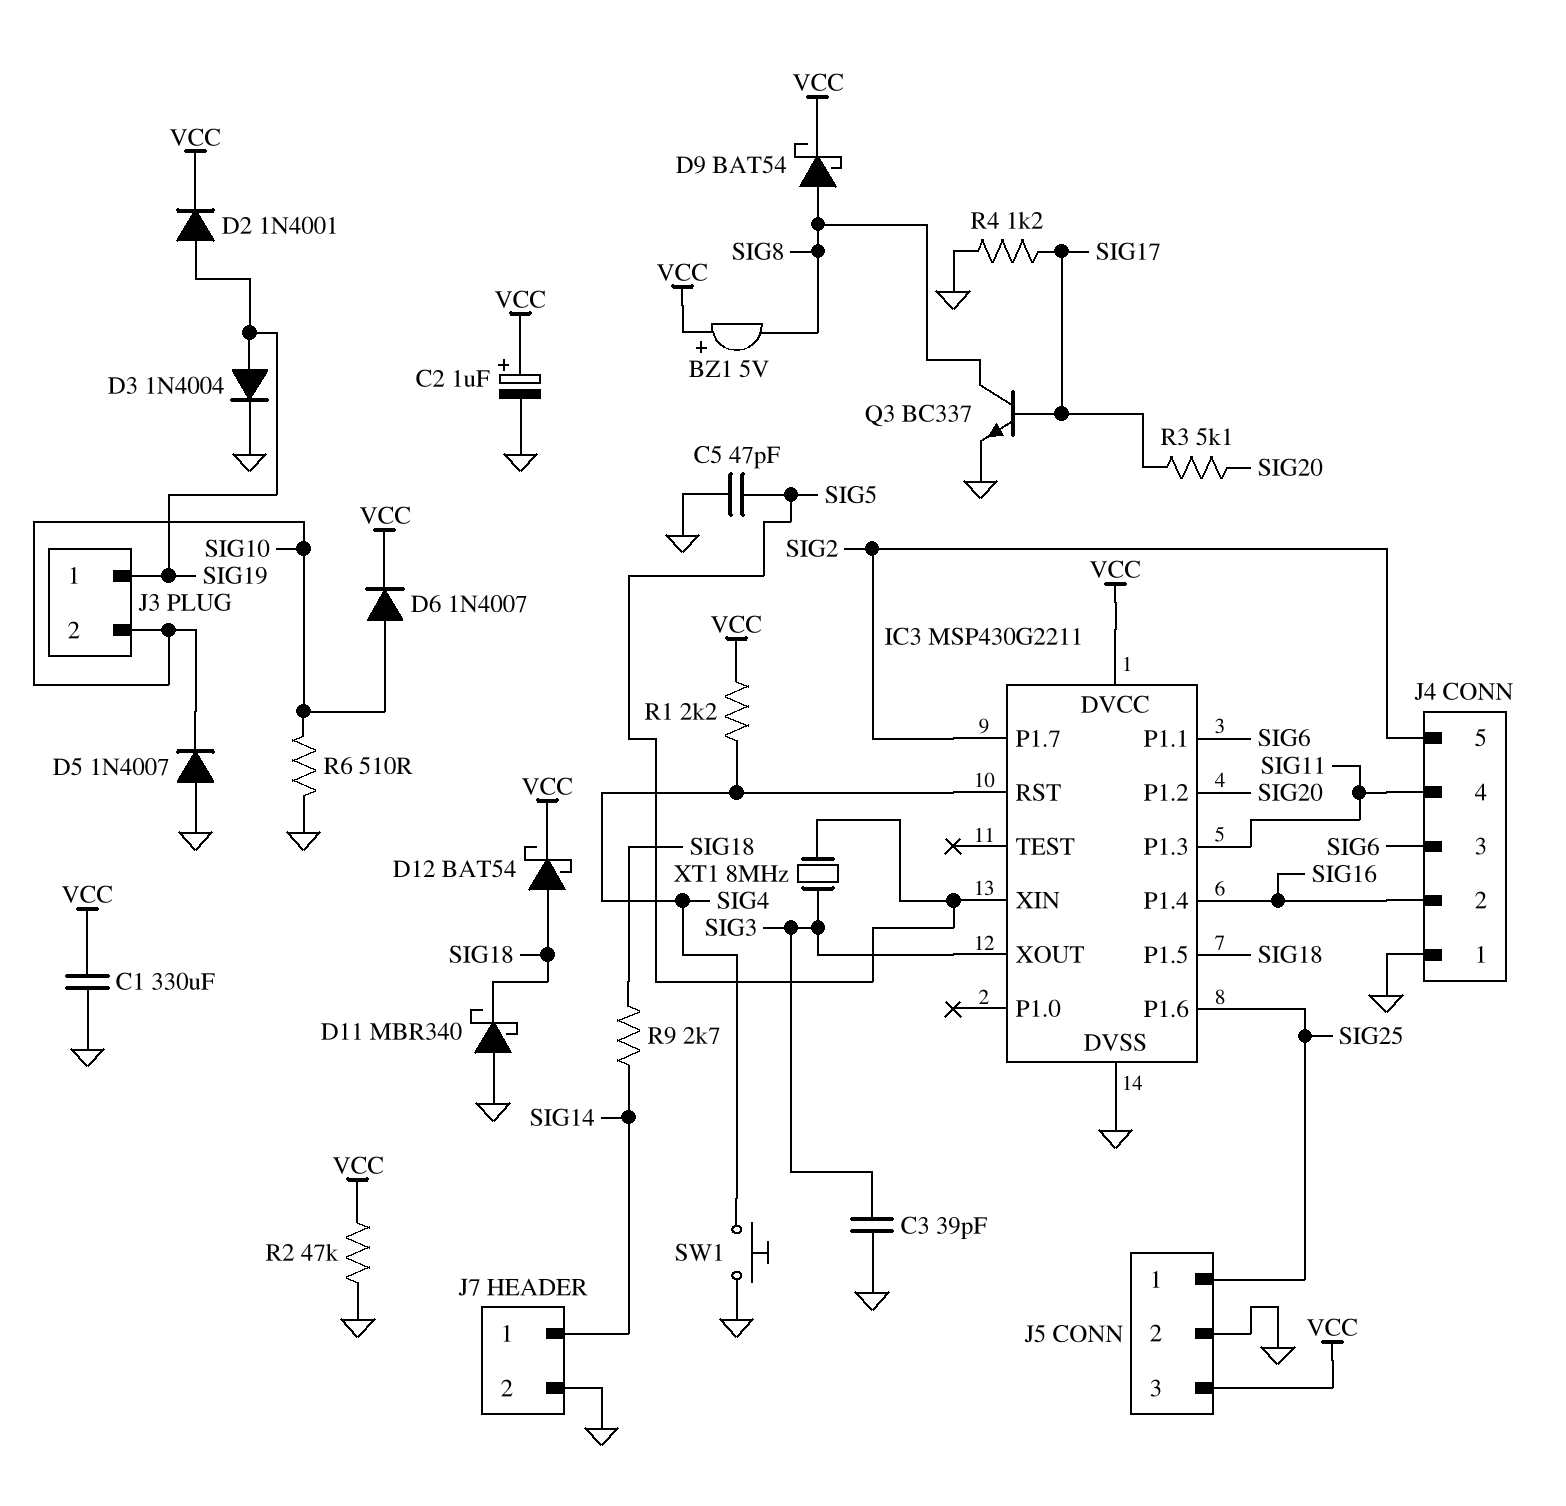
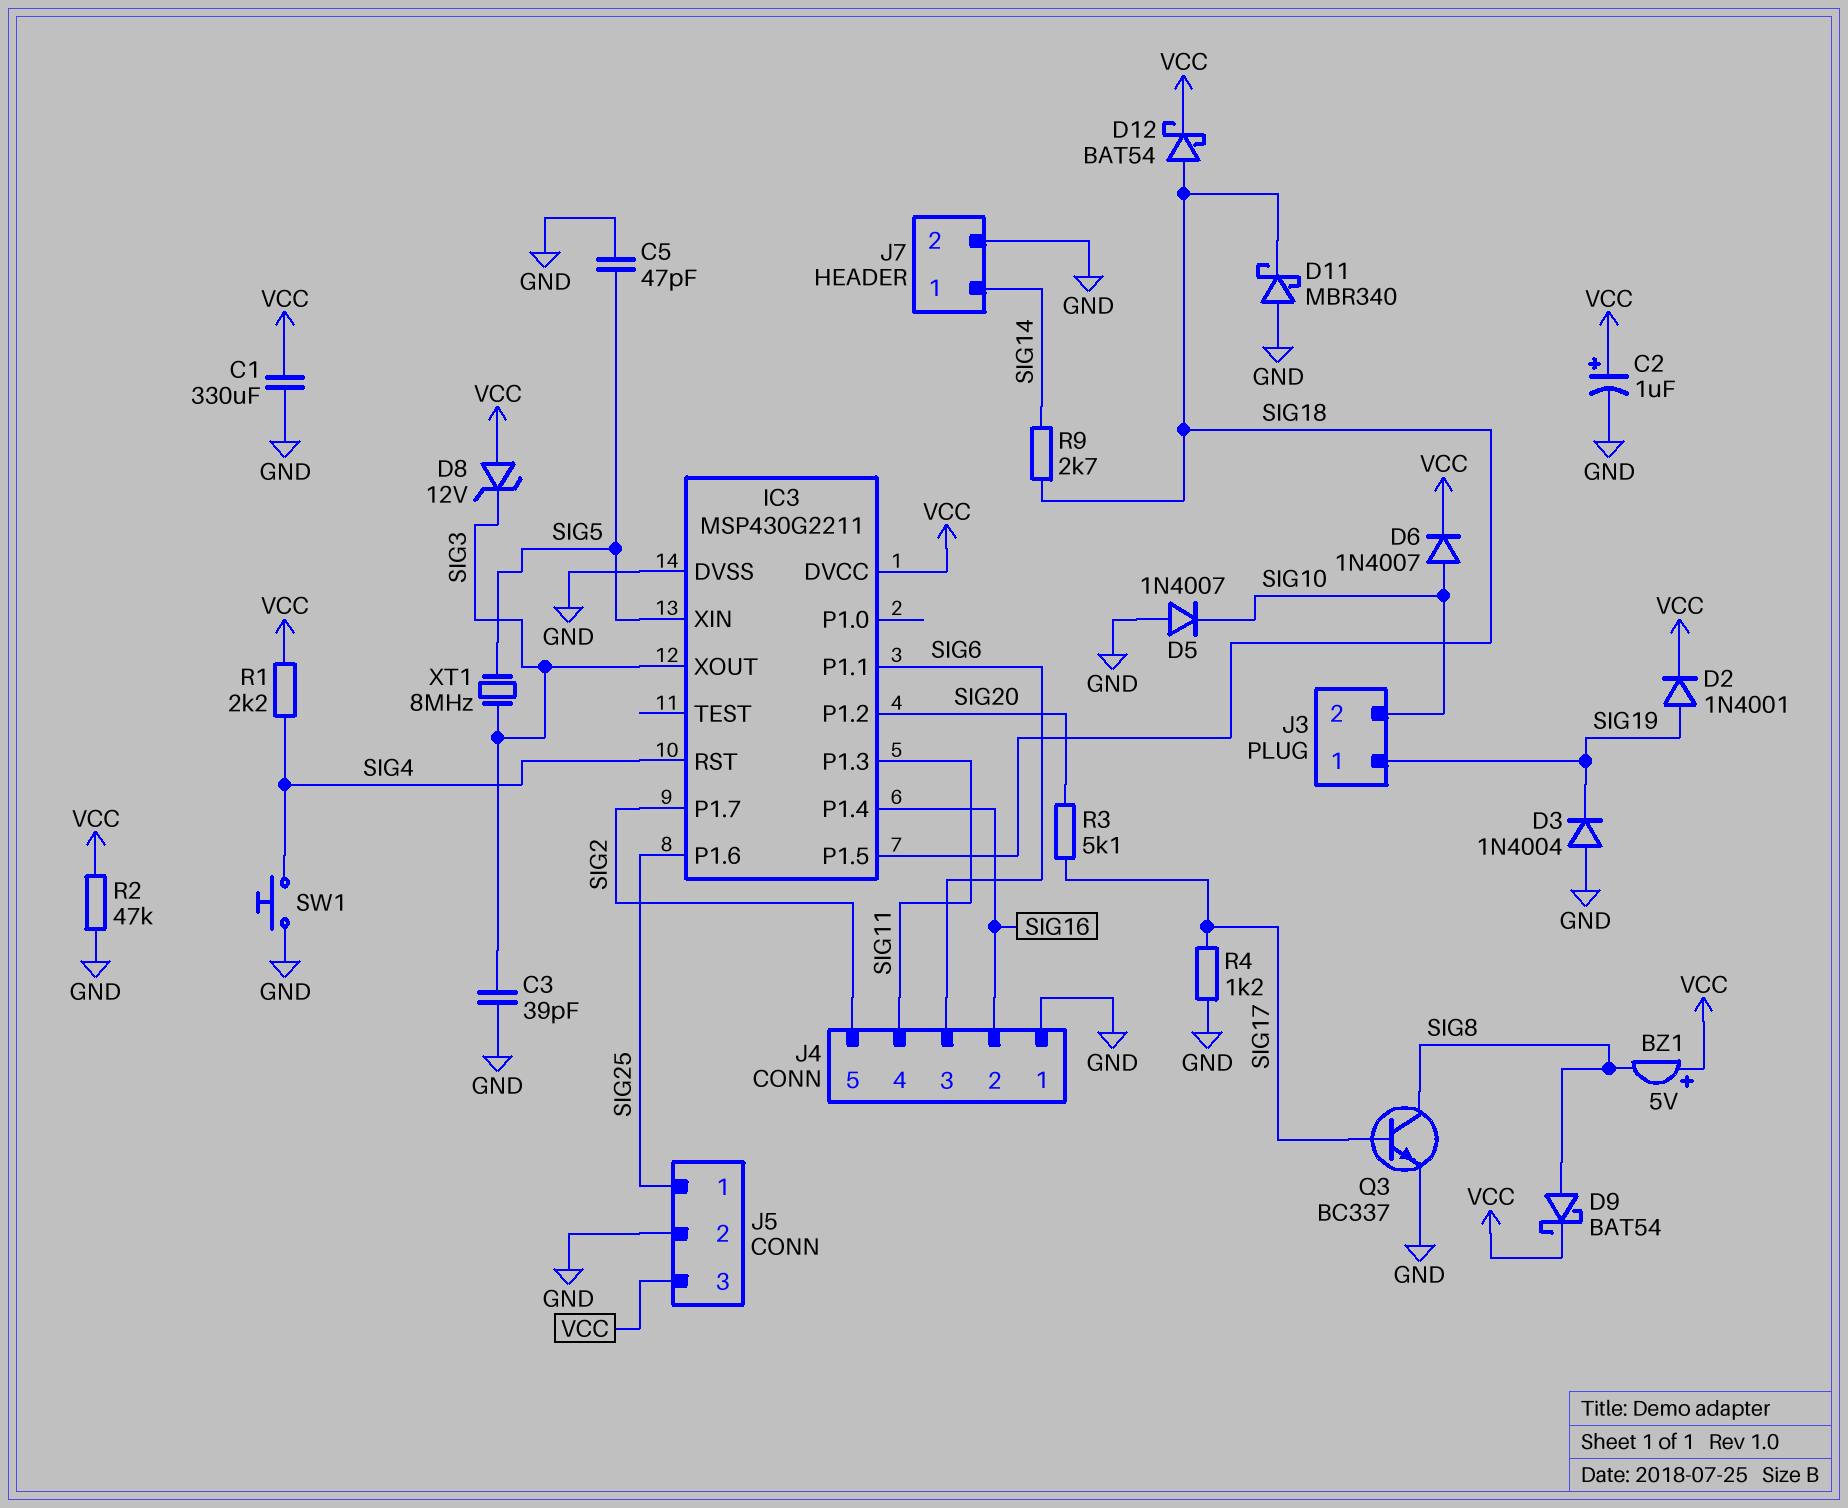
D3: diode 1N4004 (A SIG19, K GND) -> diode 1N4004 (A GND, K SIG19)
D8: none -> zener 12V (A VCC, K SIG3)
R6: 510 (GND, SIG10) -> none

